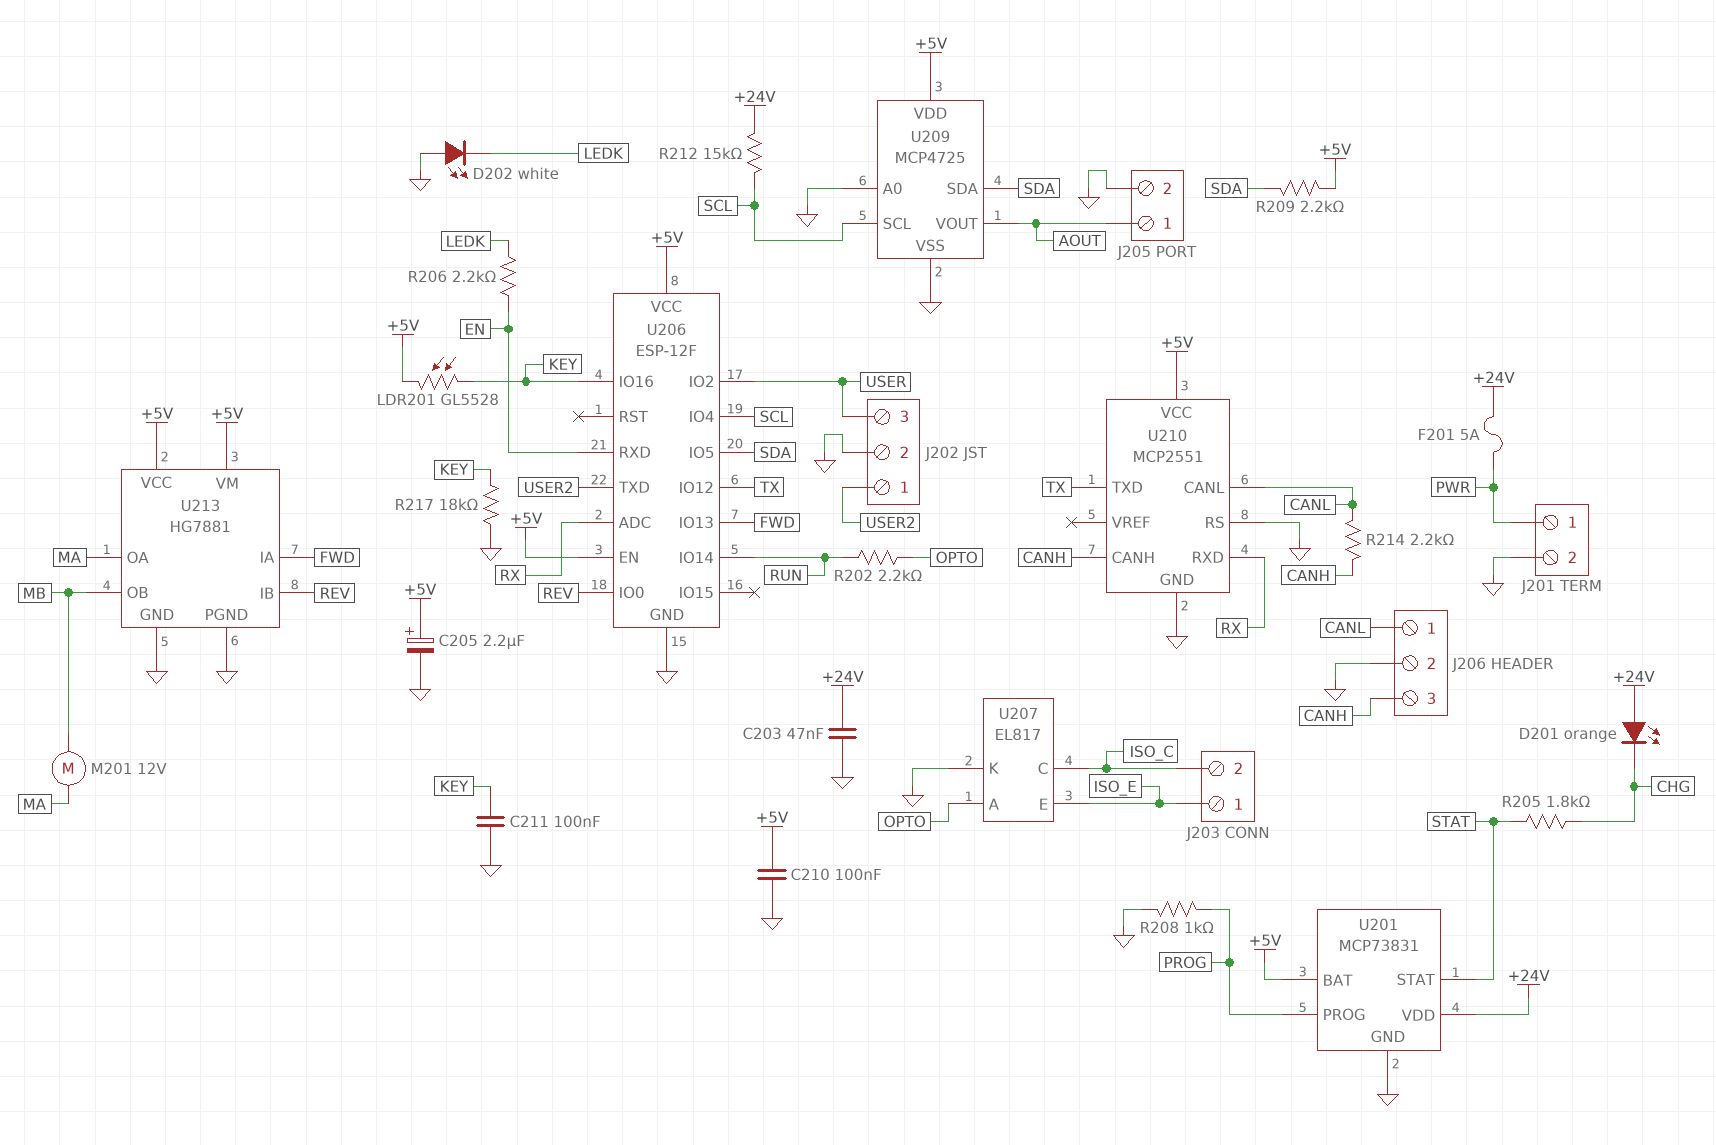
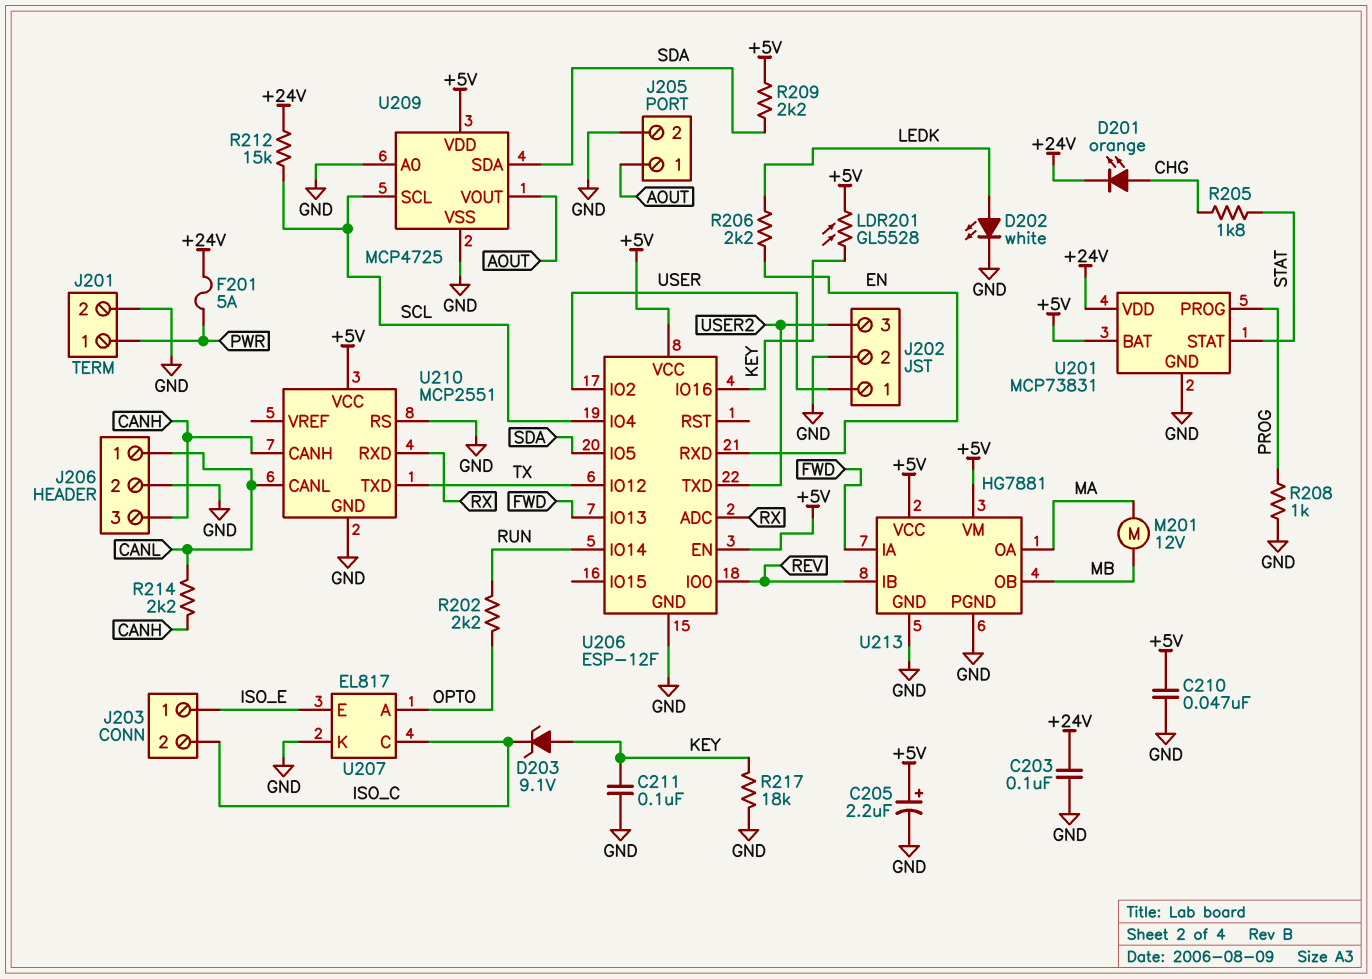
C203: 47nF (+24V, GND) -> 100nF (+24V, GND)
C210: 100nF (+5V, GND) -> 47nF (+5V, GND)
D201: LED orange (A +24V, K CHG) -> LED orange (A CHG, K +24V)
D202: LED white (A GND, K LEDK) -> LED white (A LEDK, K GND)
D203: none -> zener 9.1V (A KEY, K ISO_C)
J202 pin 1: USER2 -> USER
J202 pin 3: USER -> USER2

